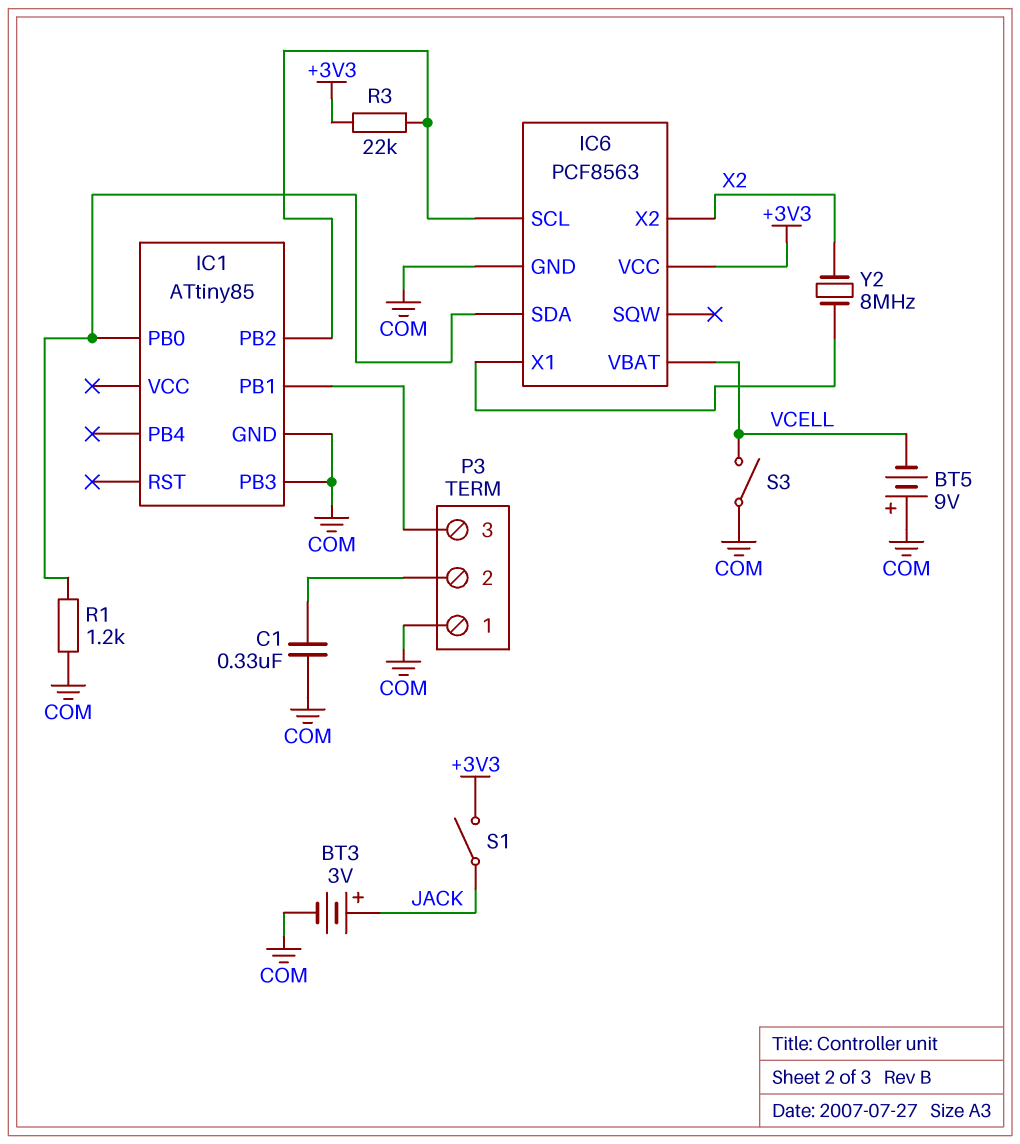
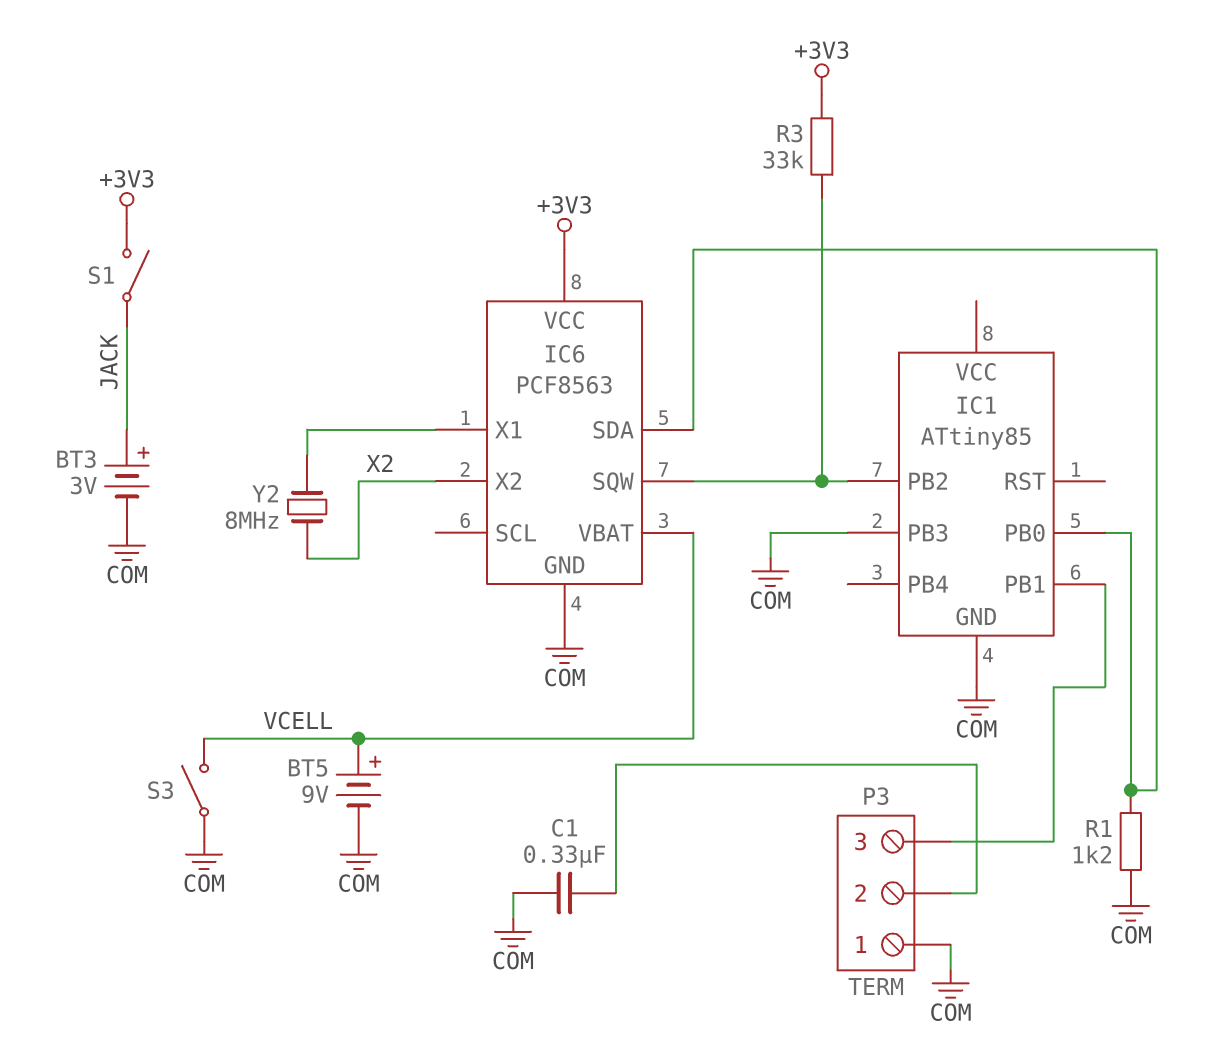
BT5: 9V (plus COM, minus VCELL) -> 9V (plus VCELL, minus COM)
IC6 pin SCL: IC1/PB2 -> none
IC6 pin SQW: none -> IC1/PB2
R3: 22k (+3V3, IC1/PB2) -> 33k (+3V3, IC1/PB2)

